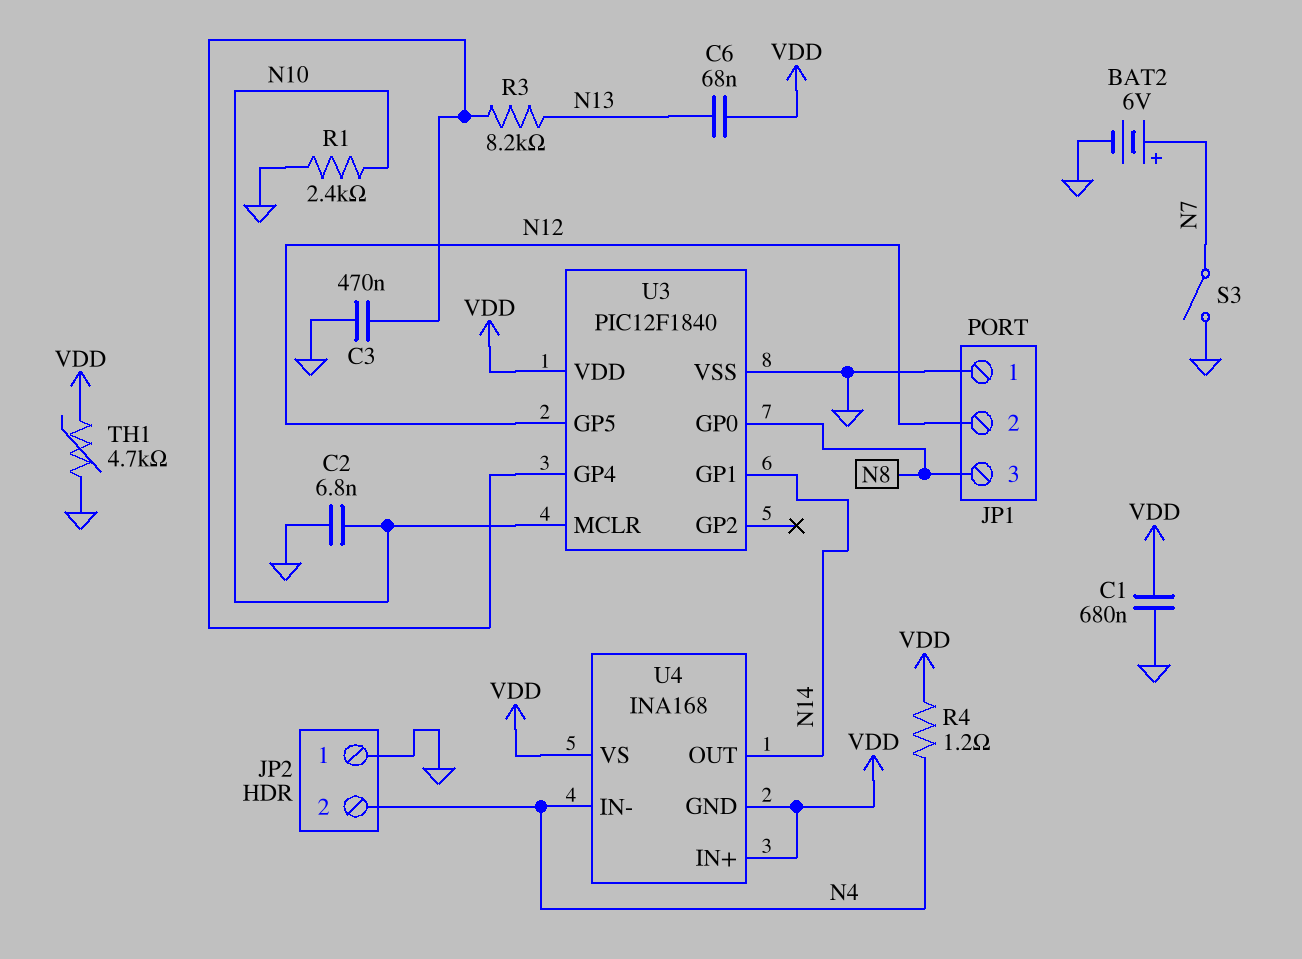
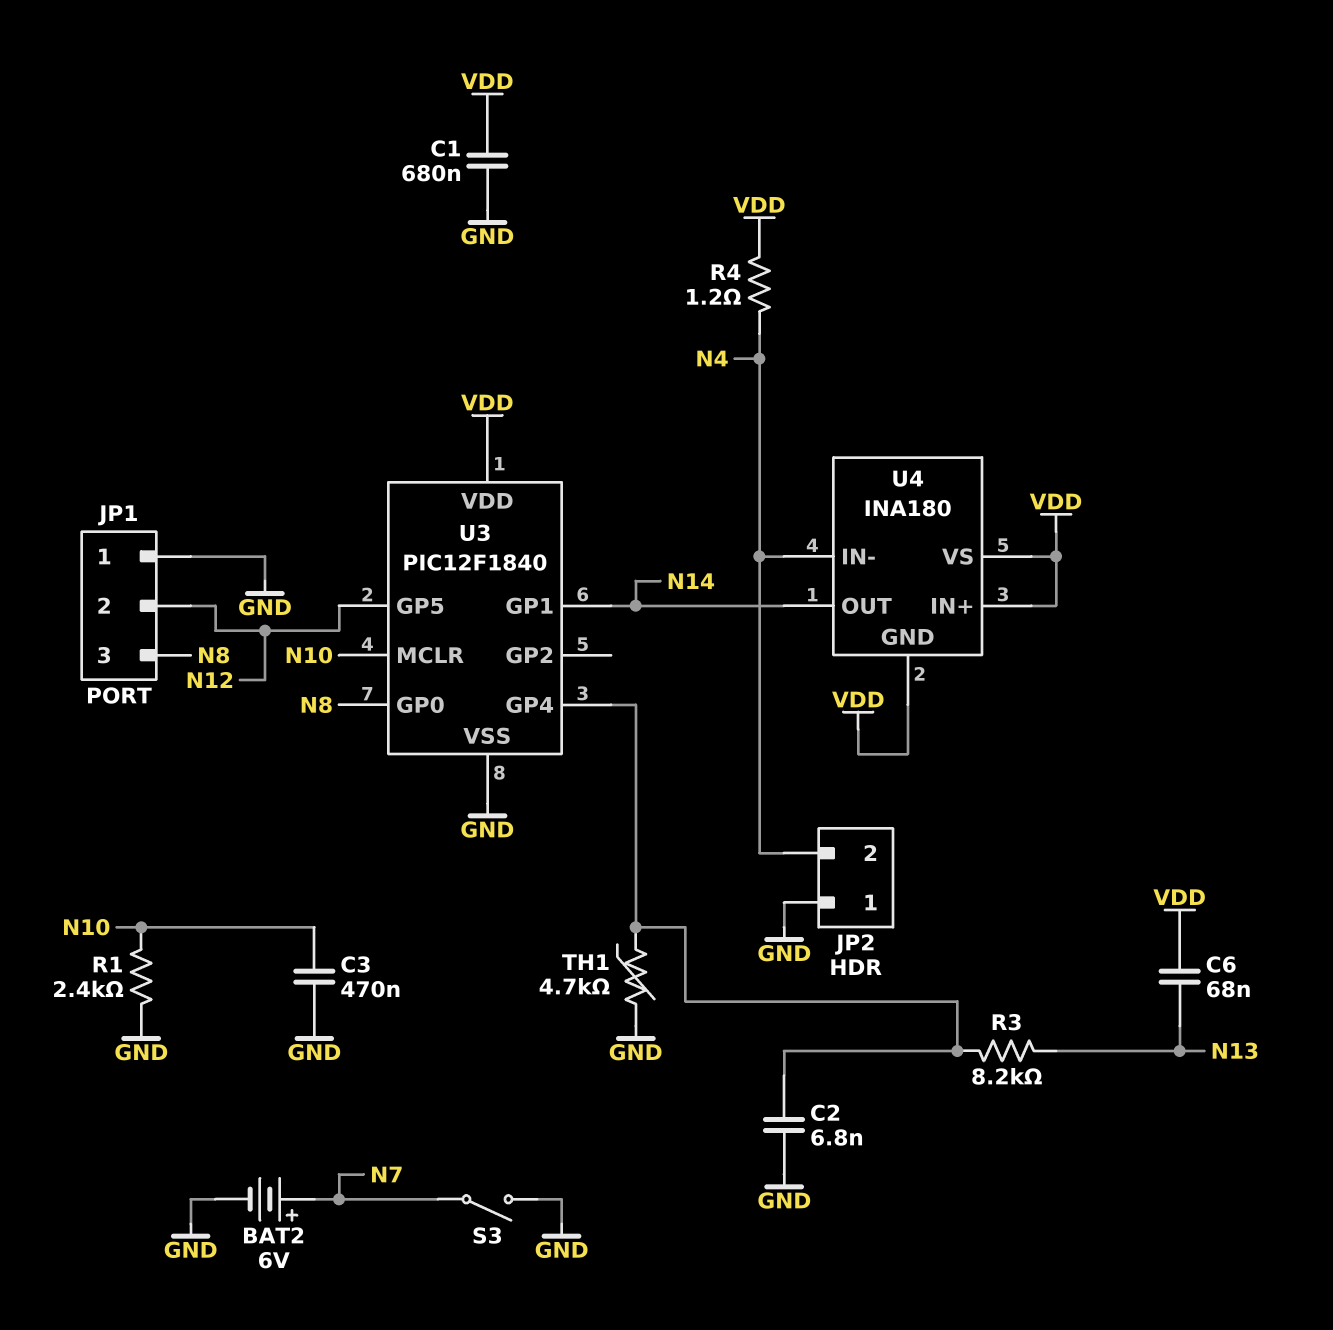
C2: 6.8nF (GND, N10) -> 6.8nF (GND, U3/GP4)
C3: 470nF (GND, U3/GP4) -> 470nF (GND, N10)
TH1: 4.7k (GND, VDD) -> 4.7k (GND, U3/GP4)
U4: INA168 -> INA180

